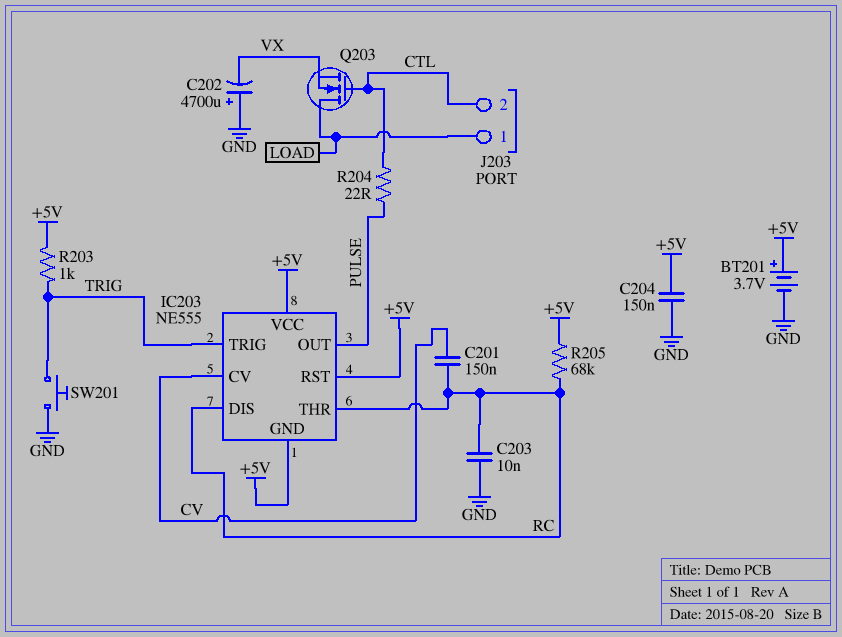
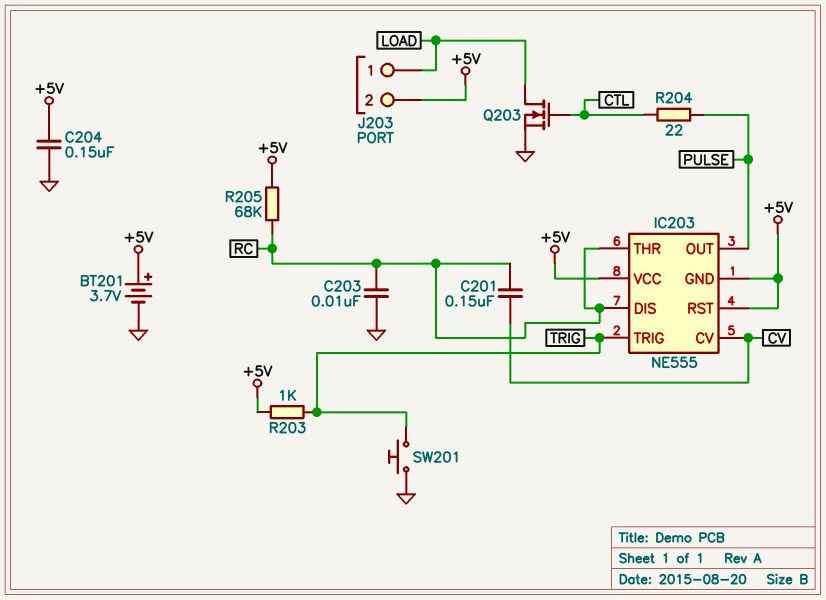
C202: 4700uF (plus GND, minus VX) -> none
J203 pin 2: CTL -> +5V
Q203: NMOS (G CTL, D LOAD, S VX) -> NMOS (G CTL, D LOAD, S GND)

